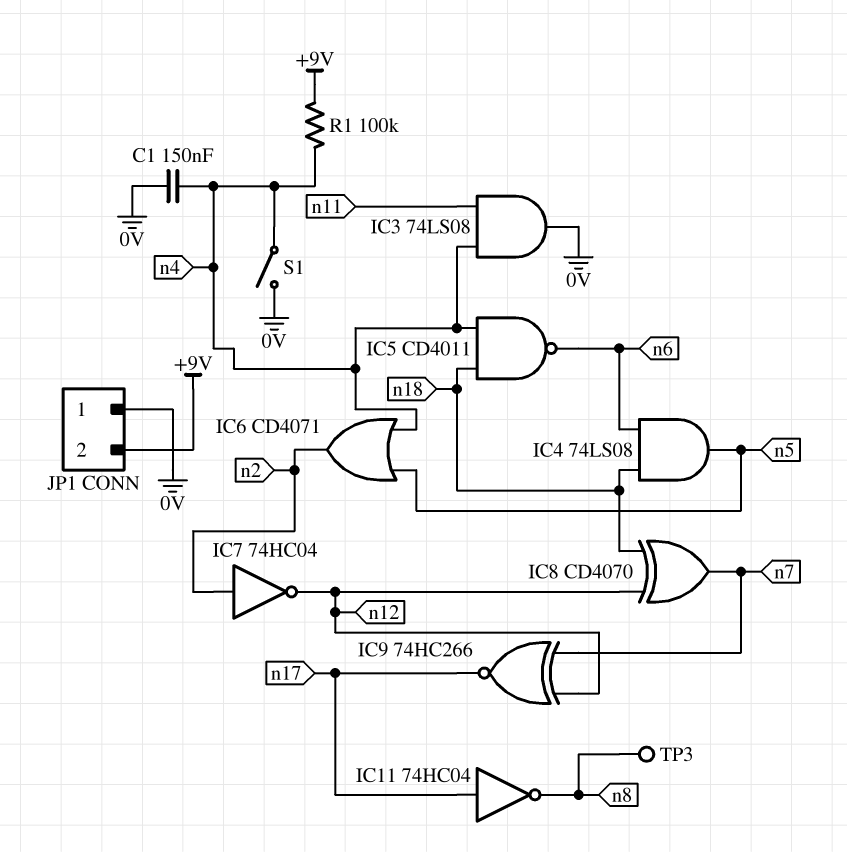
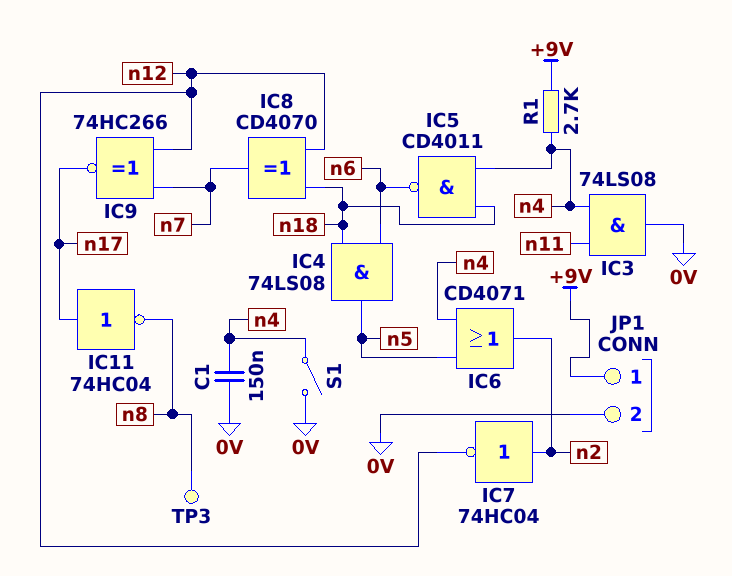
JP1 pin 1: 0V -> +9V
JP1 pin 2: +9V -> 0V
R1: 100k (+9V, n4) -> 2.7k (+9V, n4)

